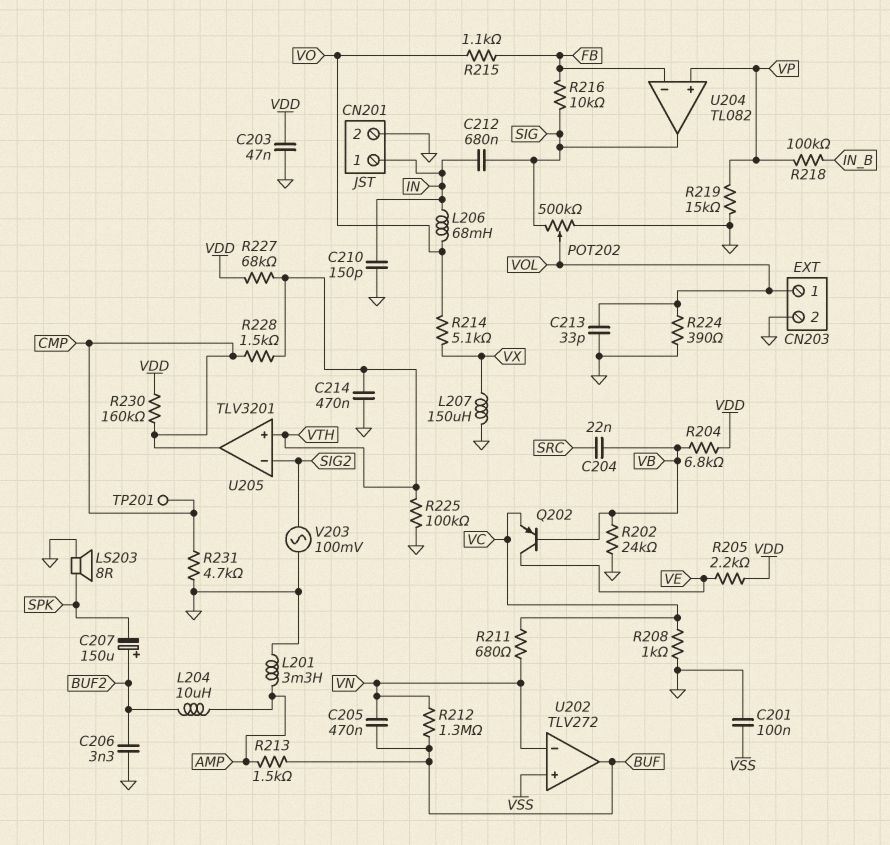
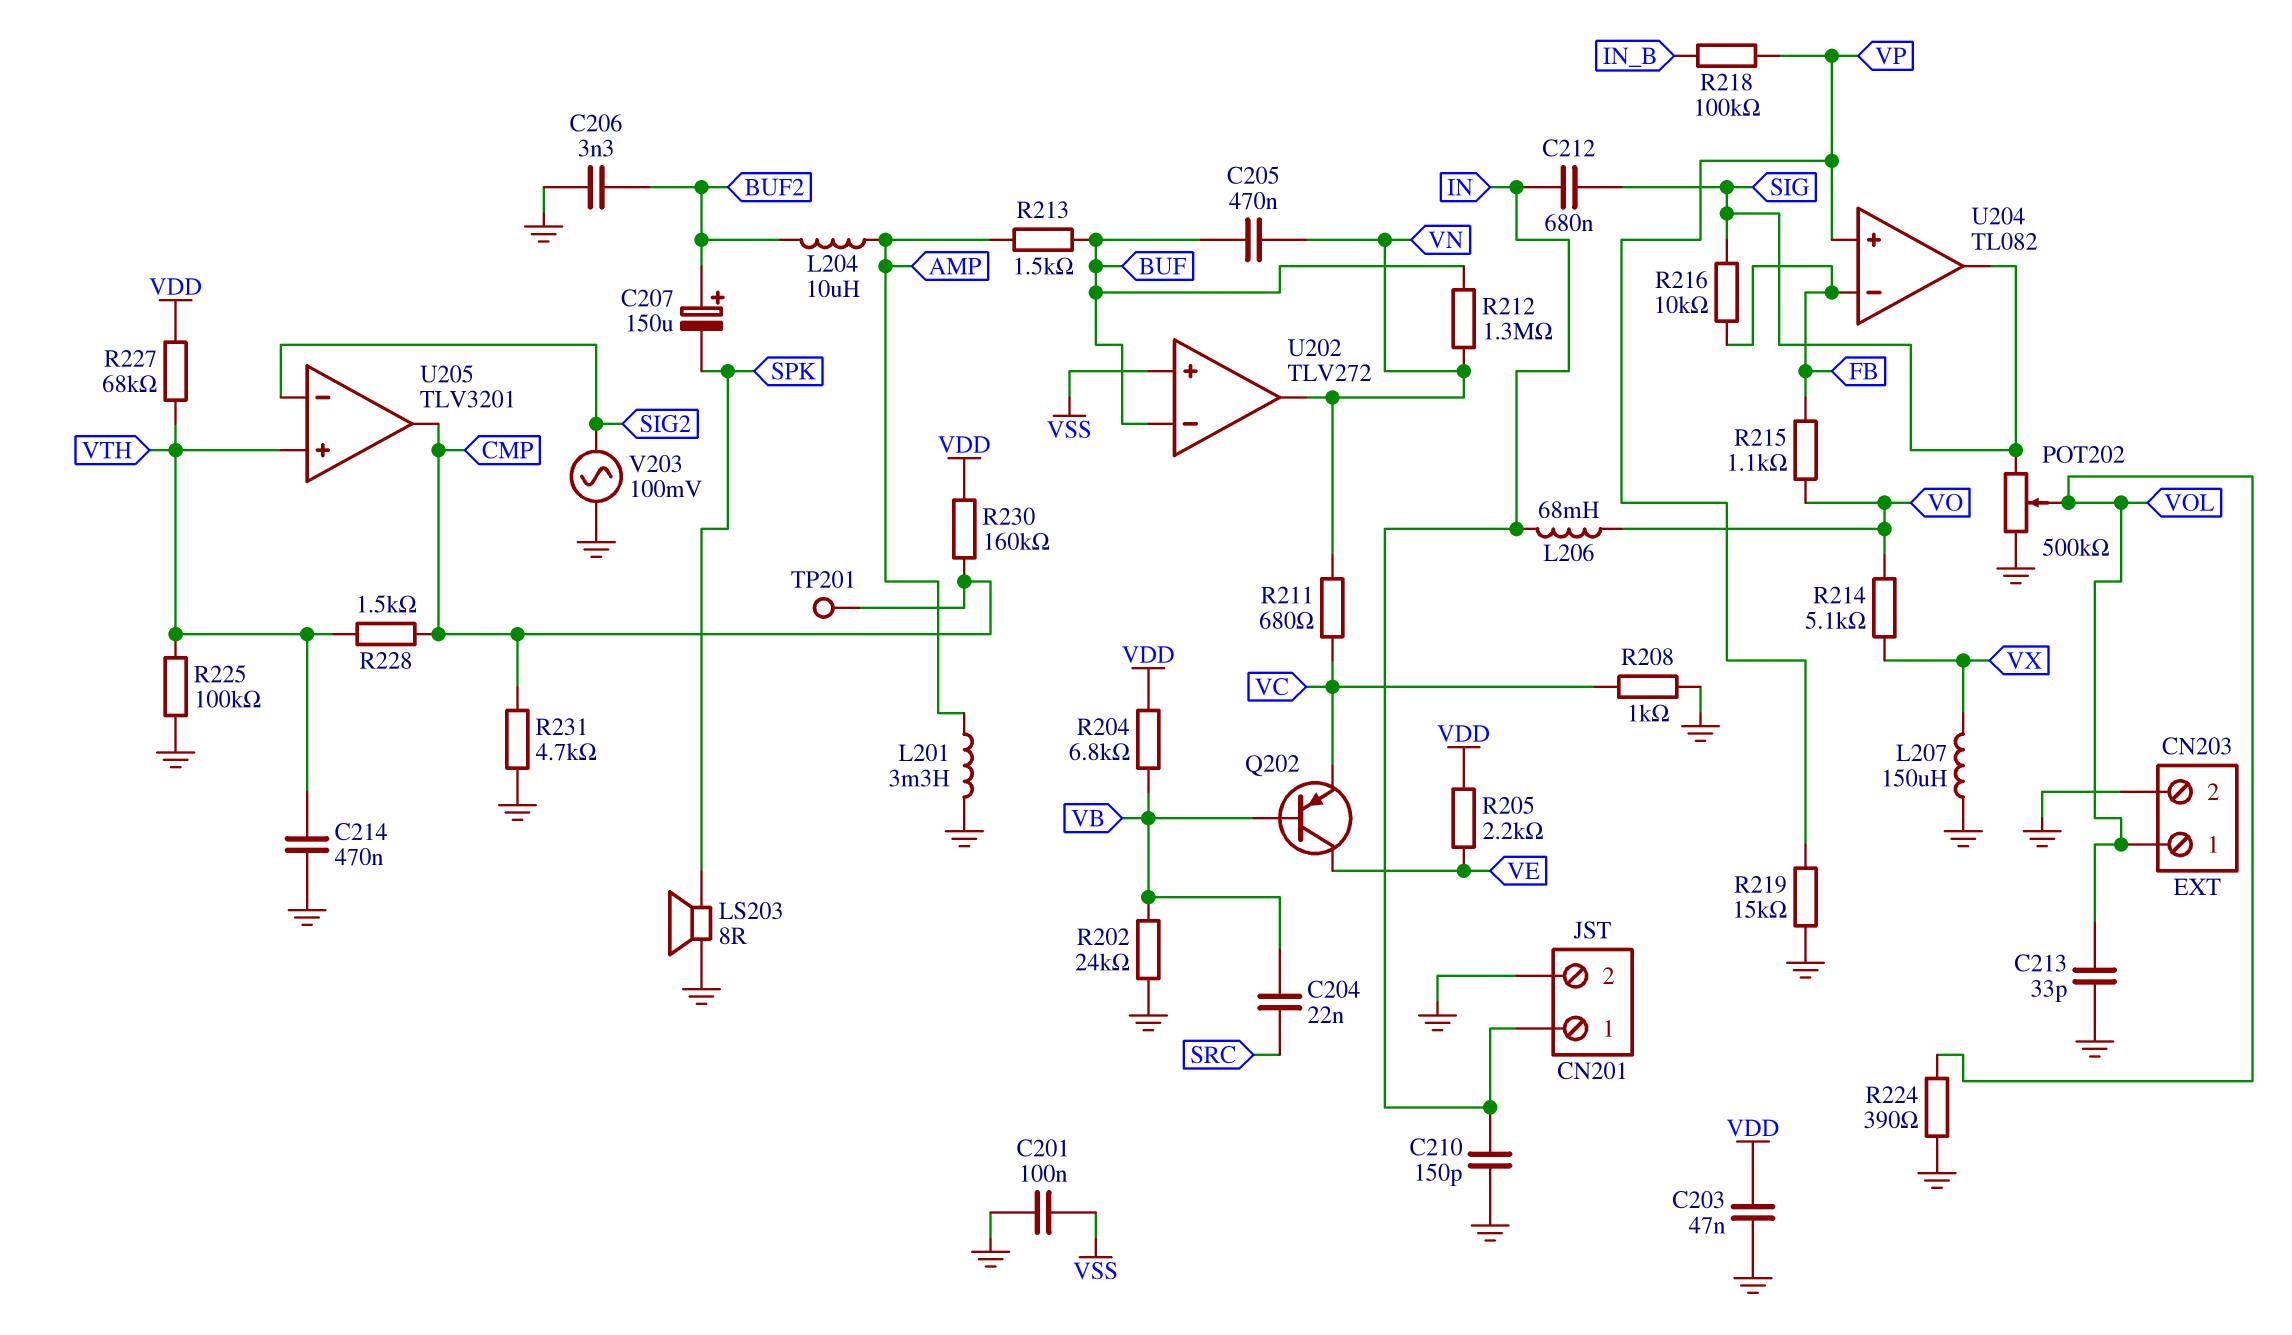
U202 pin in-: VN -> BUF
U202 pin out: BUF -> VN

